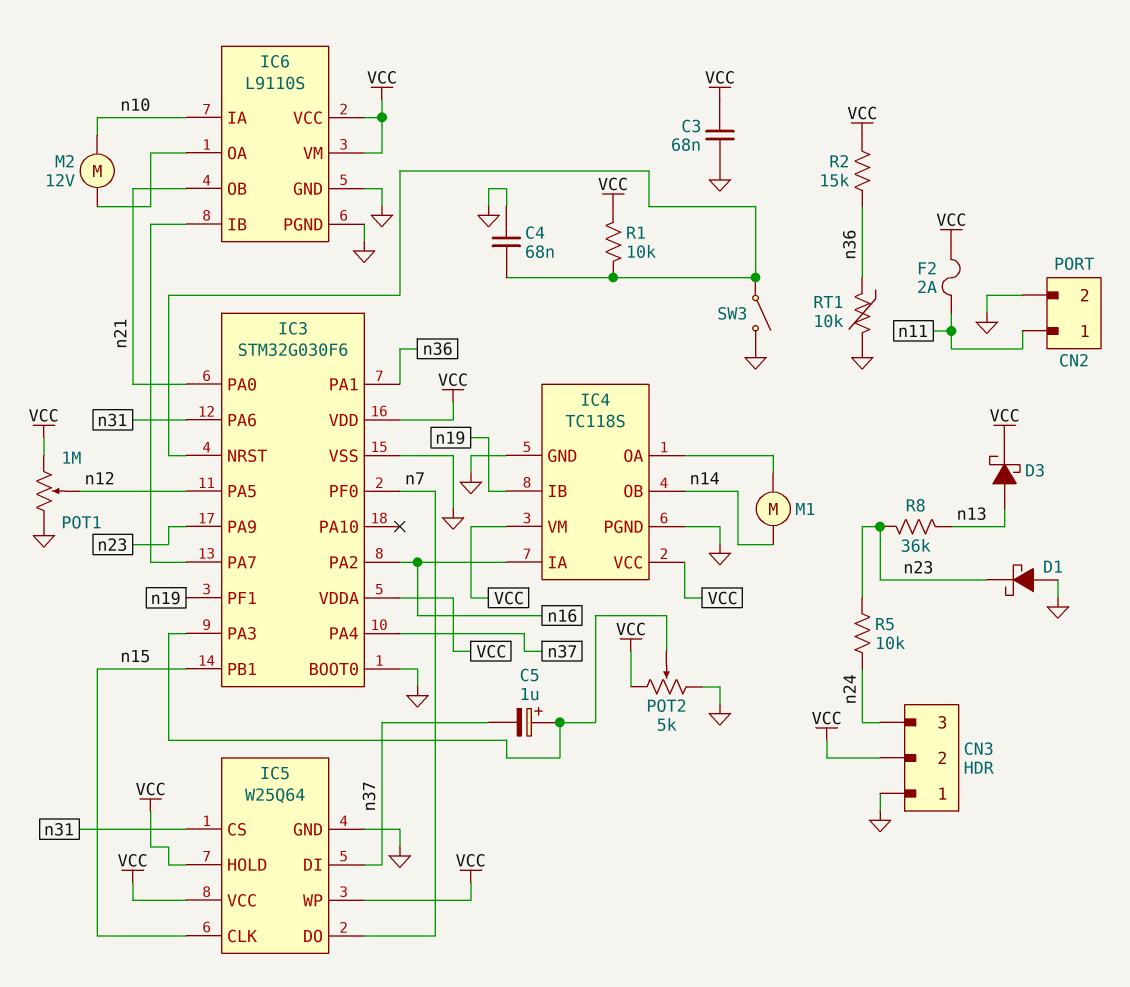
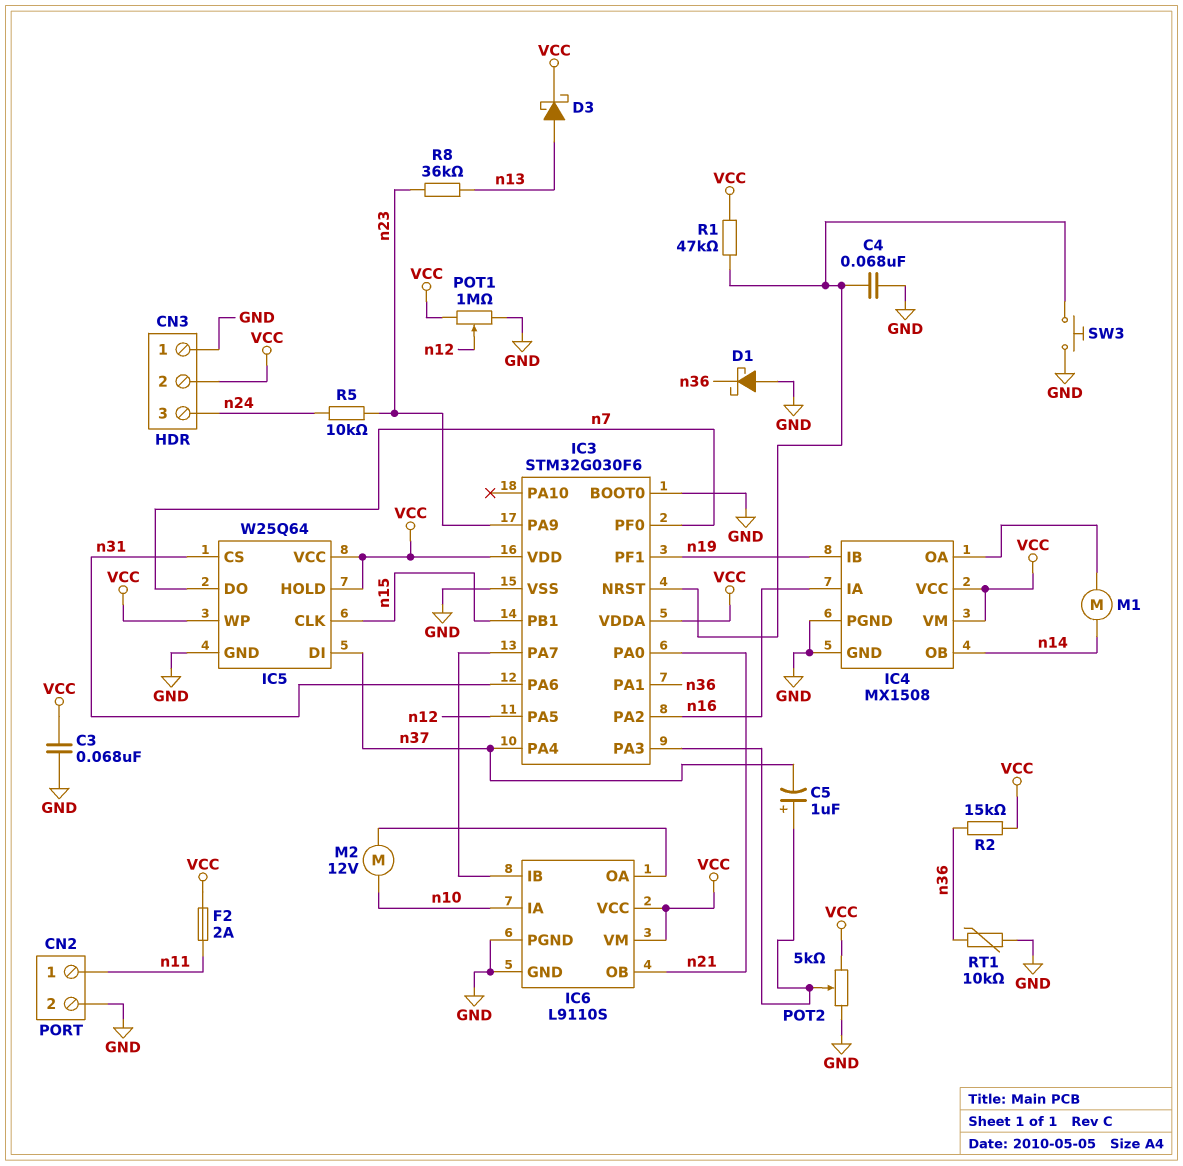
D1: schottky (A GND, K n23) -> schottky (A GND, K n36)
IC4: TC118S -> MX1508
R1: 10k (IC3/NRST, VCC) -> 47k (IC3/NRST, VCC)
SW3: switch (GND, IC3/NRST) -> button (GND, IC3/NRST)

